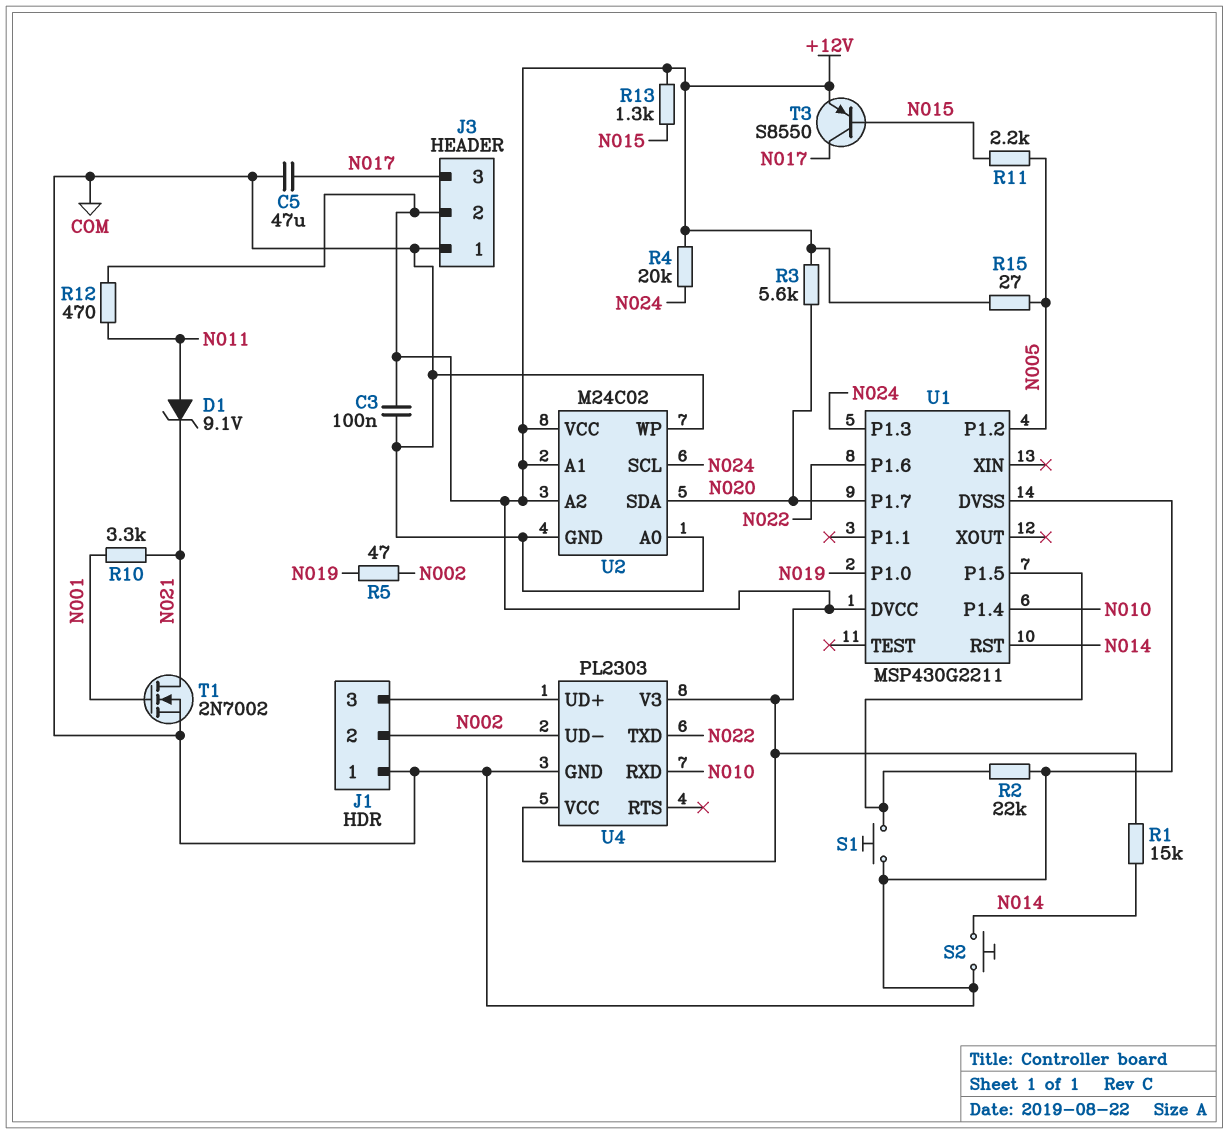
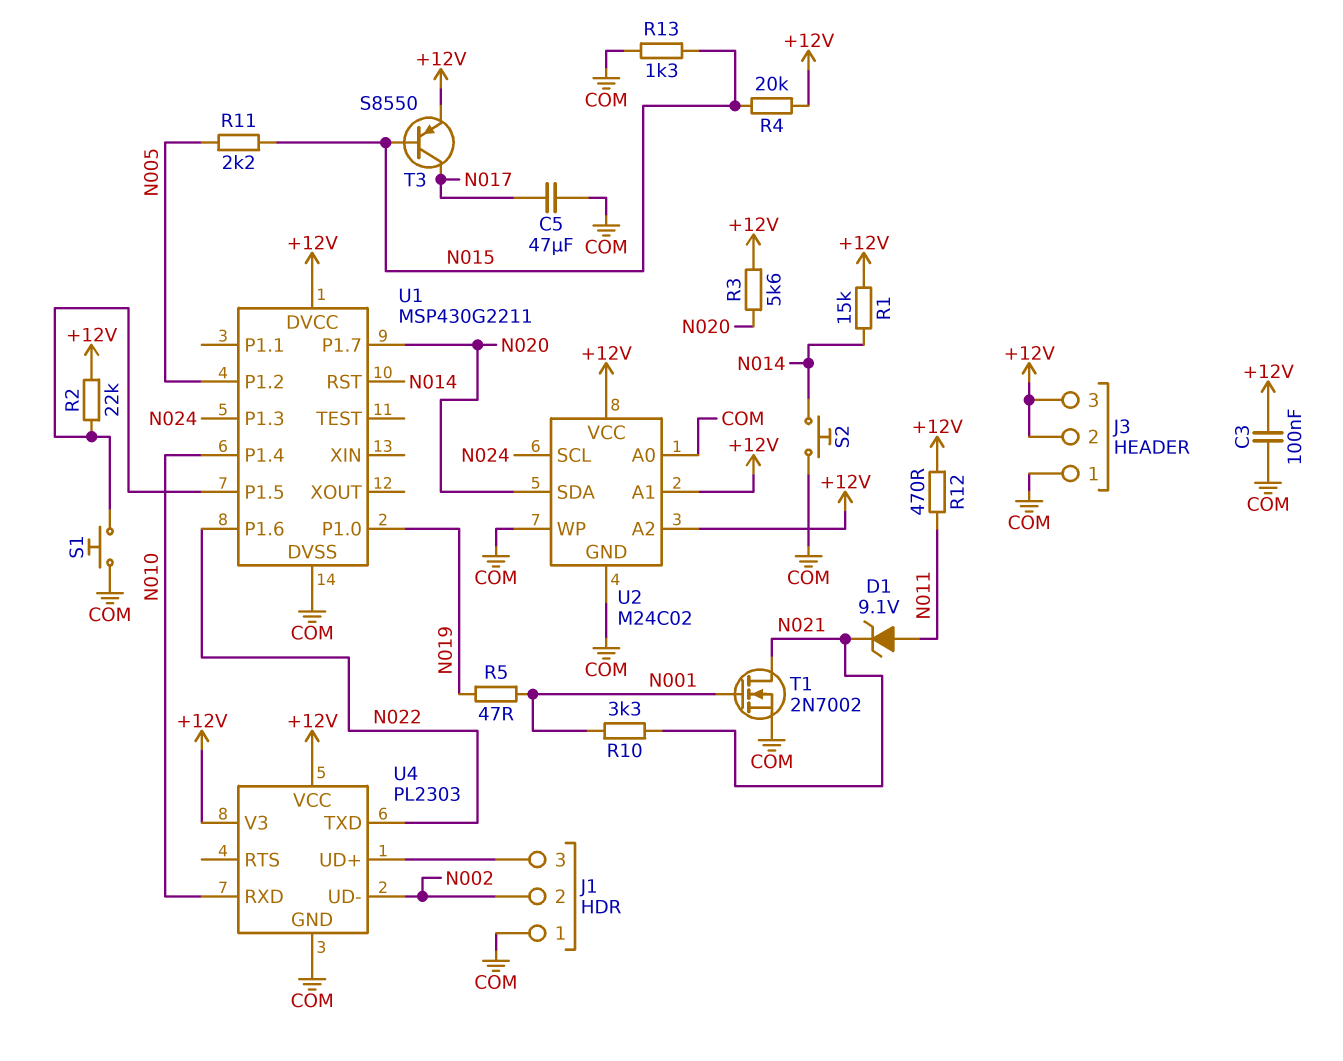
J3 pin 3: N017 -> +12V
R2: 22k (COM, U1/P1.5) -> 22k (+12V, U1/P1.5)
R4: 20k (+12V, N024) -> 20k (+12V, N015)
R5: 47 (N002, N019) -> 47 (N001, N019)
R13: 1.3k (+12V, N015) -> 1.3k (COM, N015)
R15: 27 (+12V, N005) -> none

